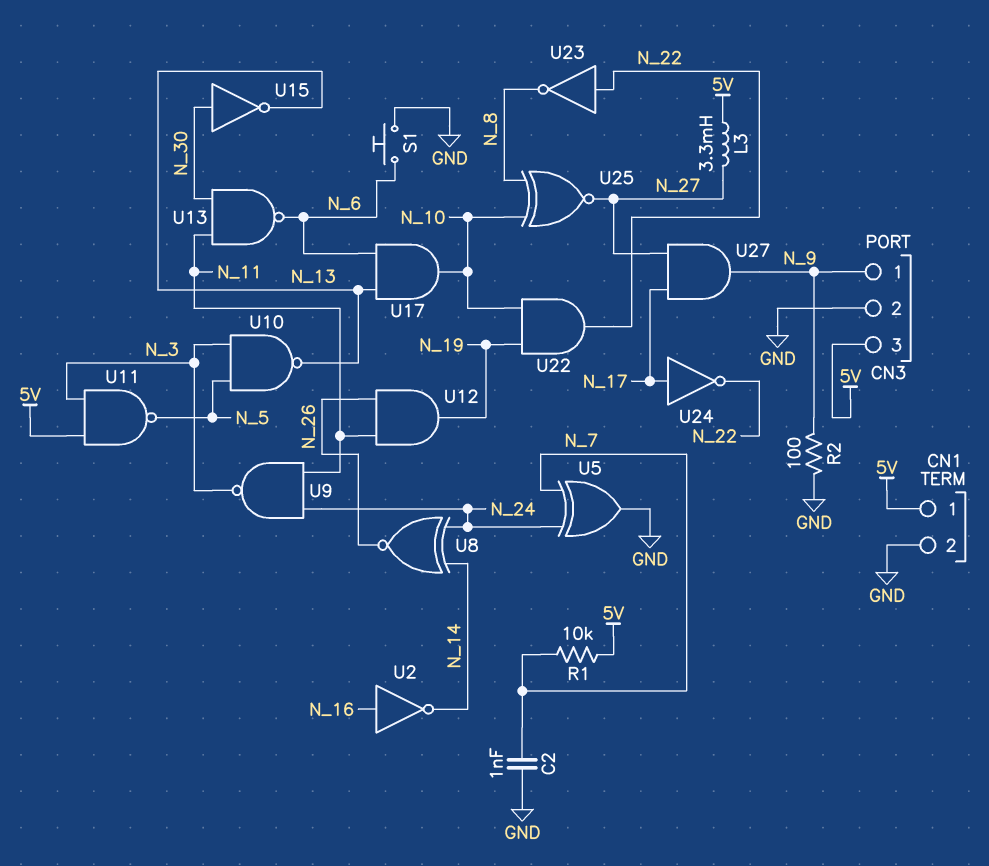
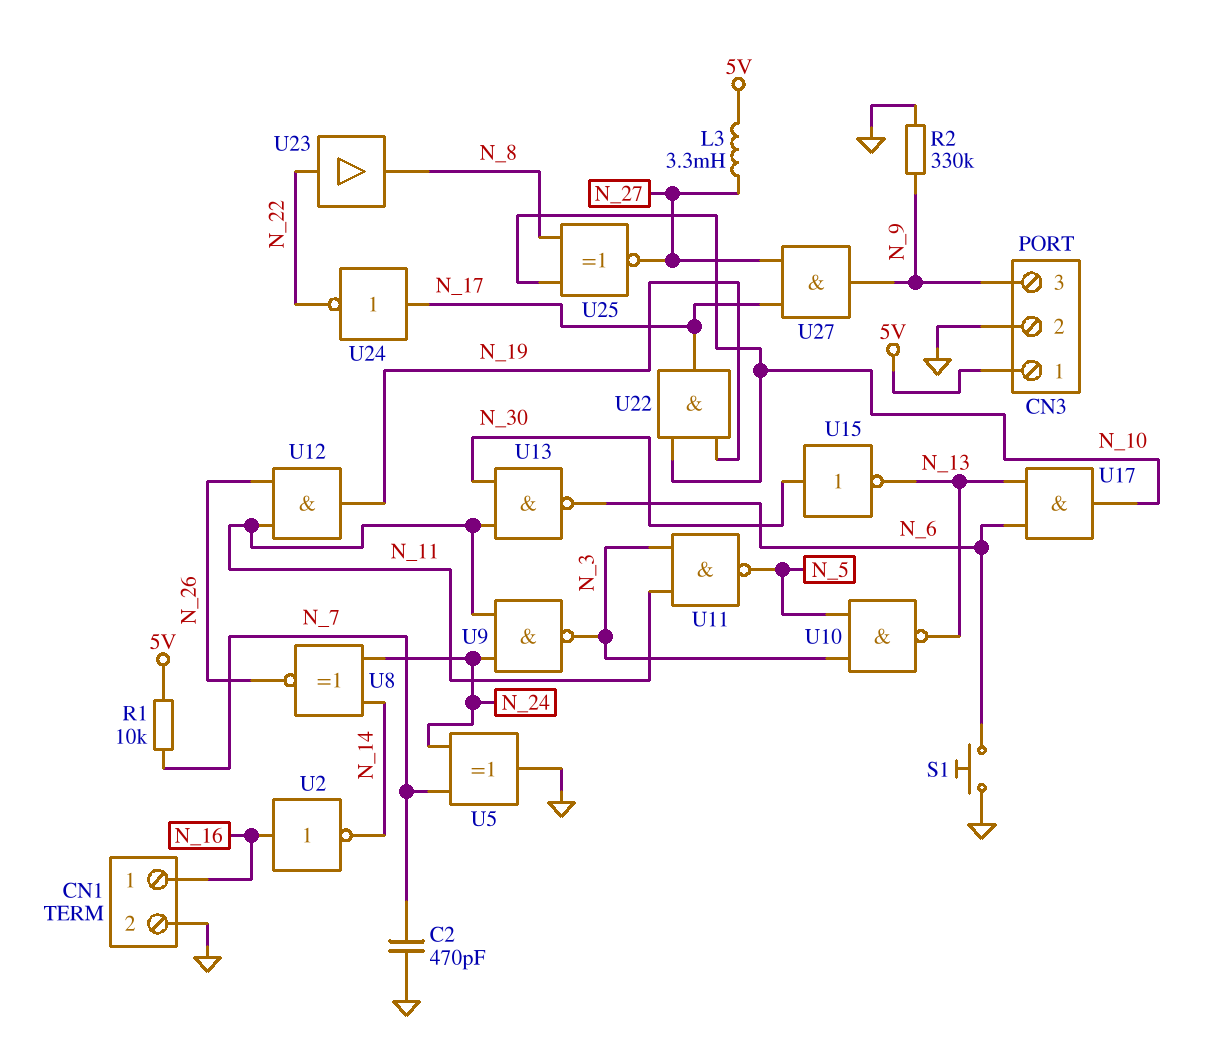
C2: 1nF (GND, N_7) -> 470pF (GND, N_7)
CN1 pin 1: 5V -> N_16
CN3 pin 1: N_9 -> 5V
CN3 pin 3: 5V -> N_9
R2: 100 (GND, N_9) -> 330k (GND, N_9)
U11: NAND (in 5V, in N_3, out N_5) -> NAND (in N_3, in N_11, out N_5)
U22: AND (in N_10, in N_19, out N_22) -> AND (in N_10, in N_19, out N_17)
U23: NOT (in N_22, out N_8) -> buffer (in N_22, out N_8)

